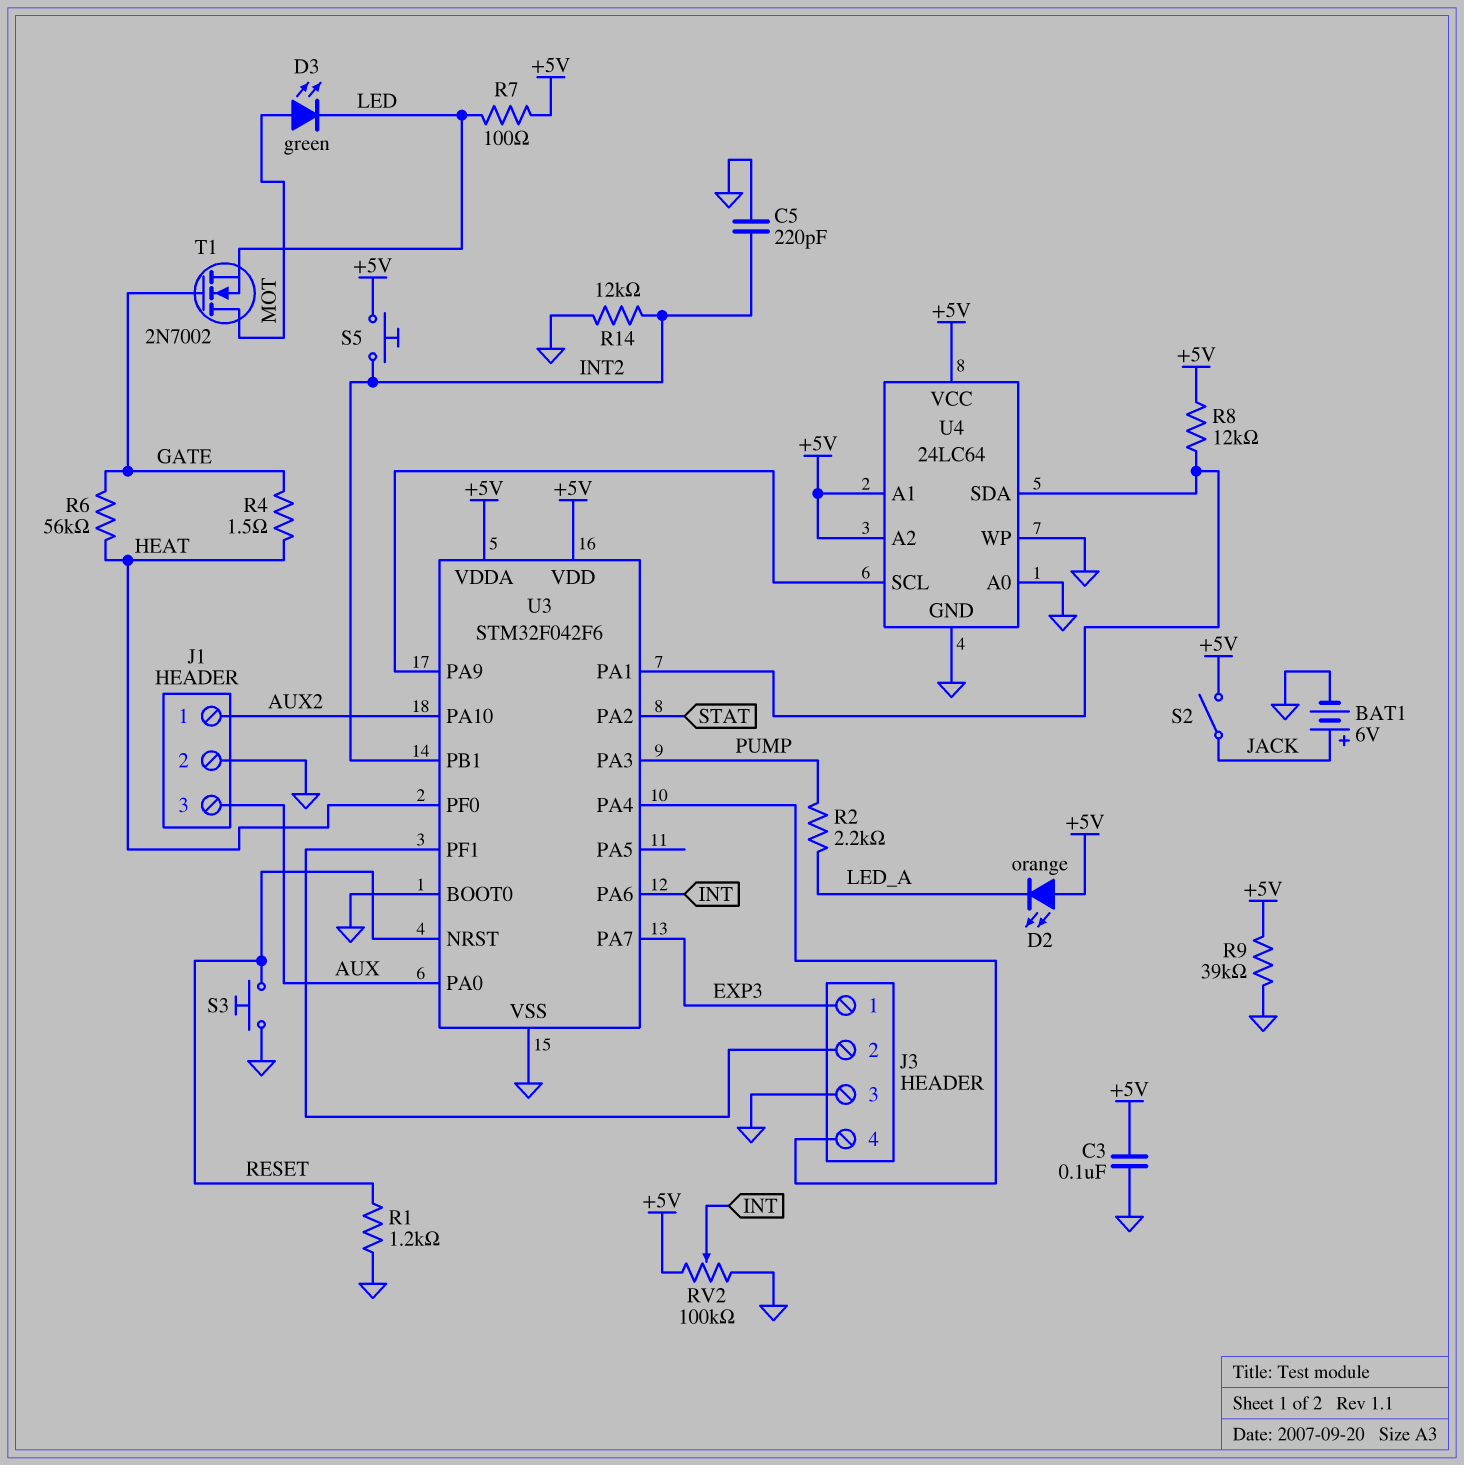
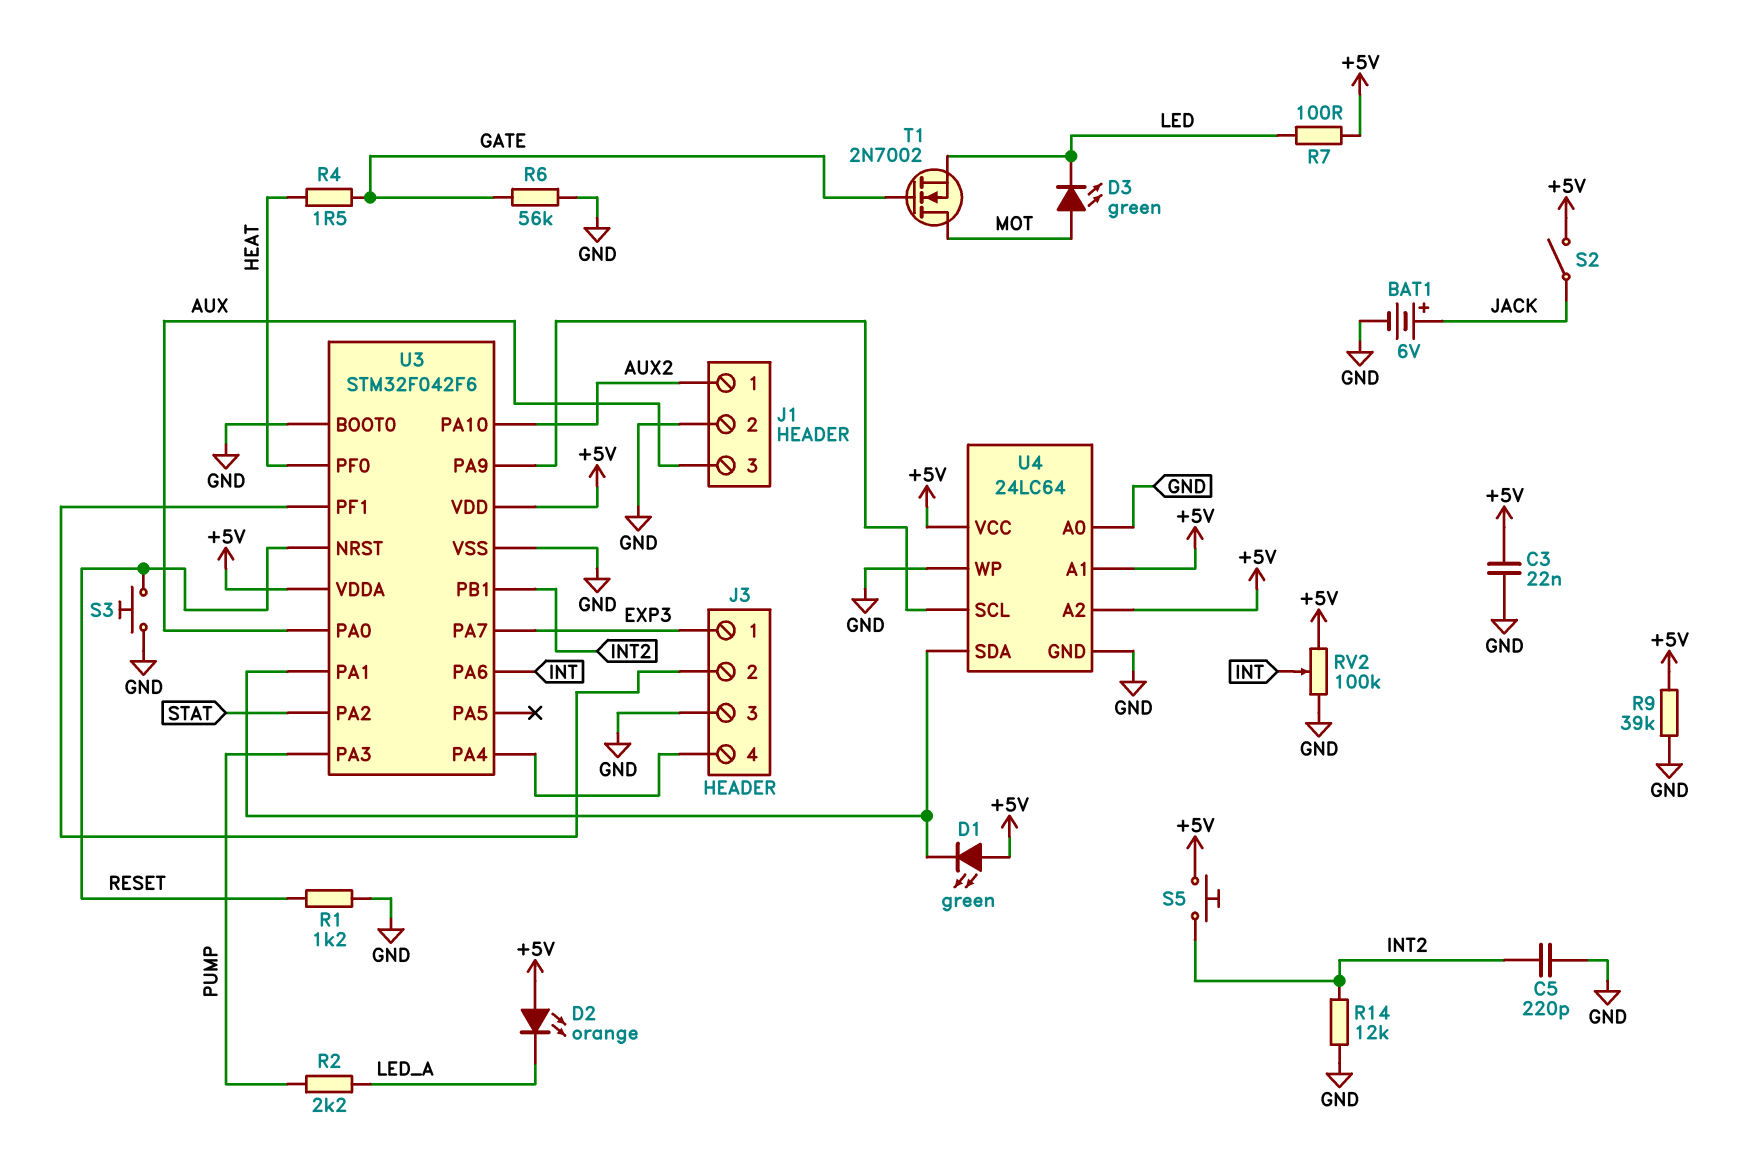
C3: 100nF (+5V, GND) -> 22nF (+5V, GND)
D1: none -> LED green (A +5V, K U3/PA1)
R6: 56k (GATE, HEAT) -> 56k (GATE, GND)
R8: 12k (+5V, U3/PA1) -> none

